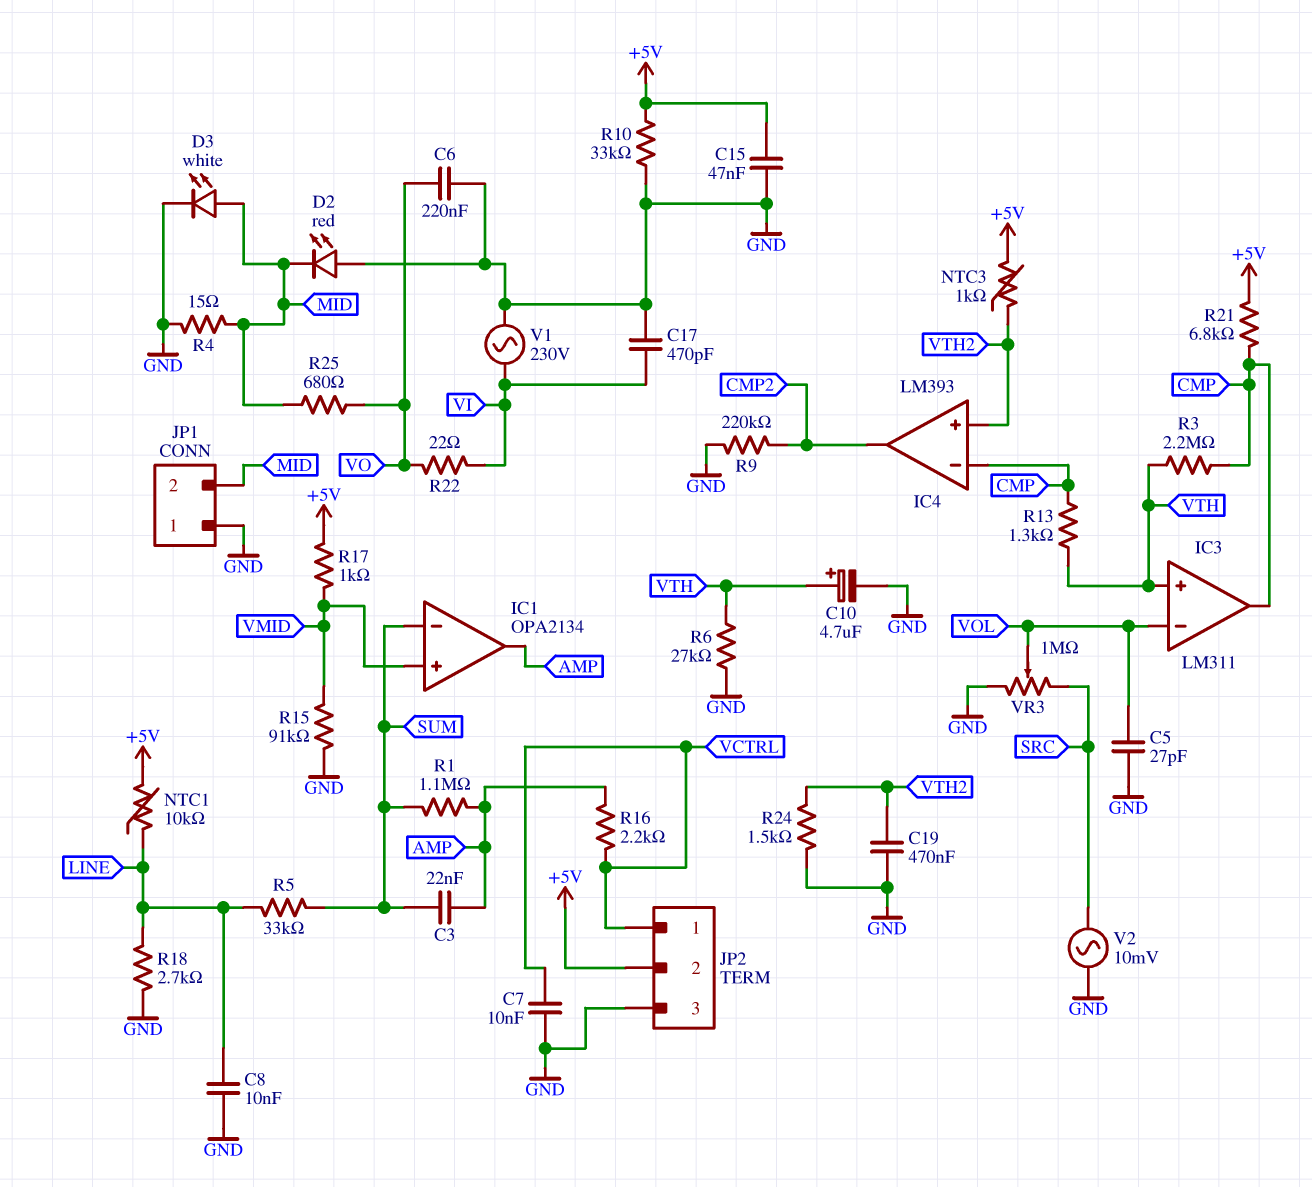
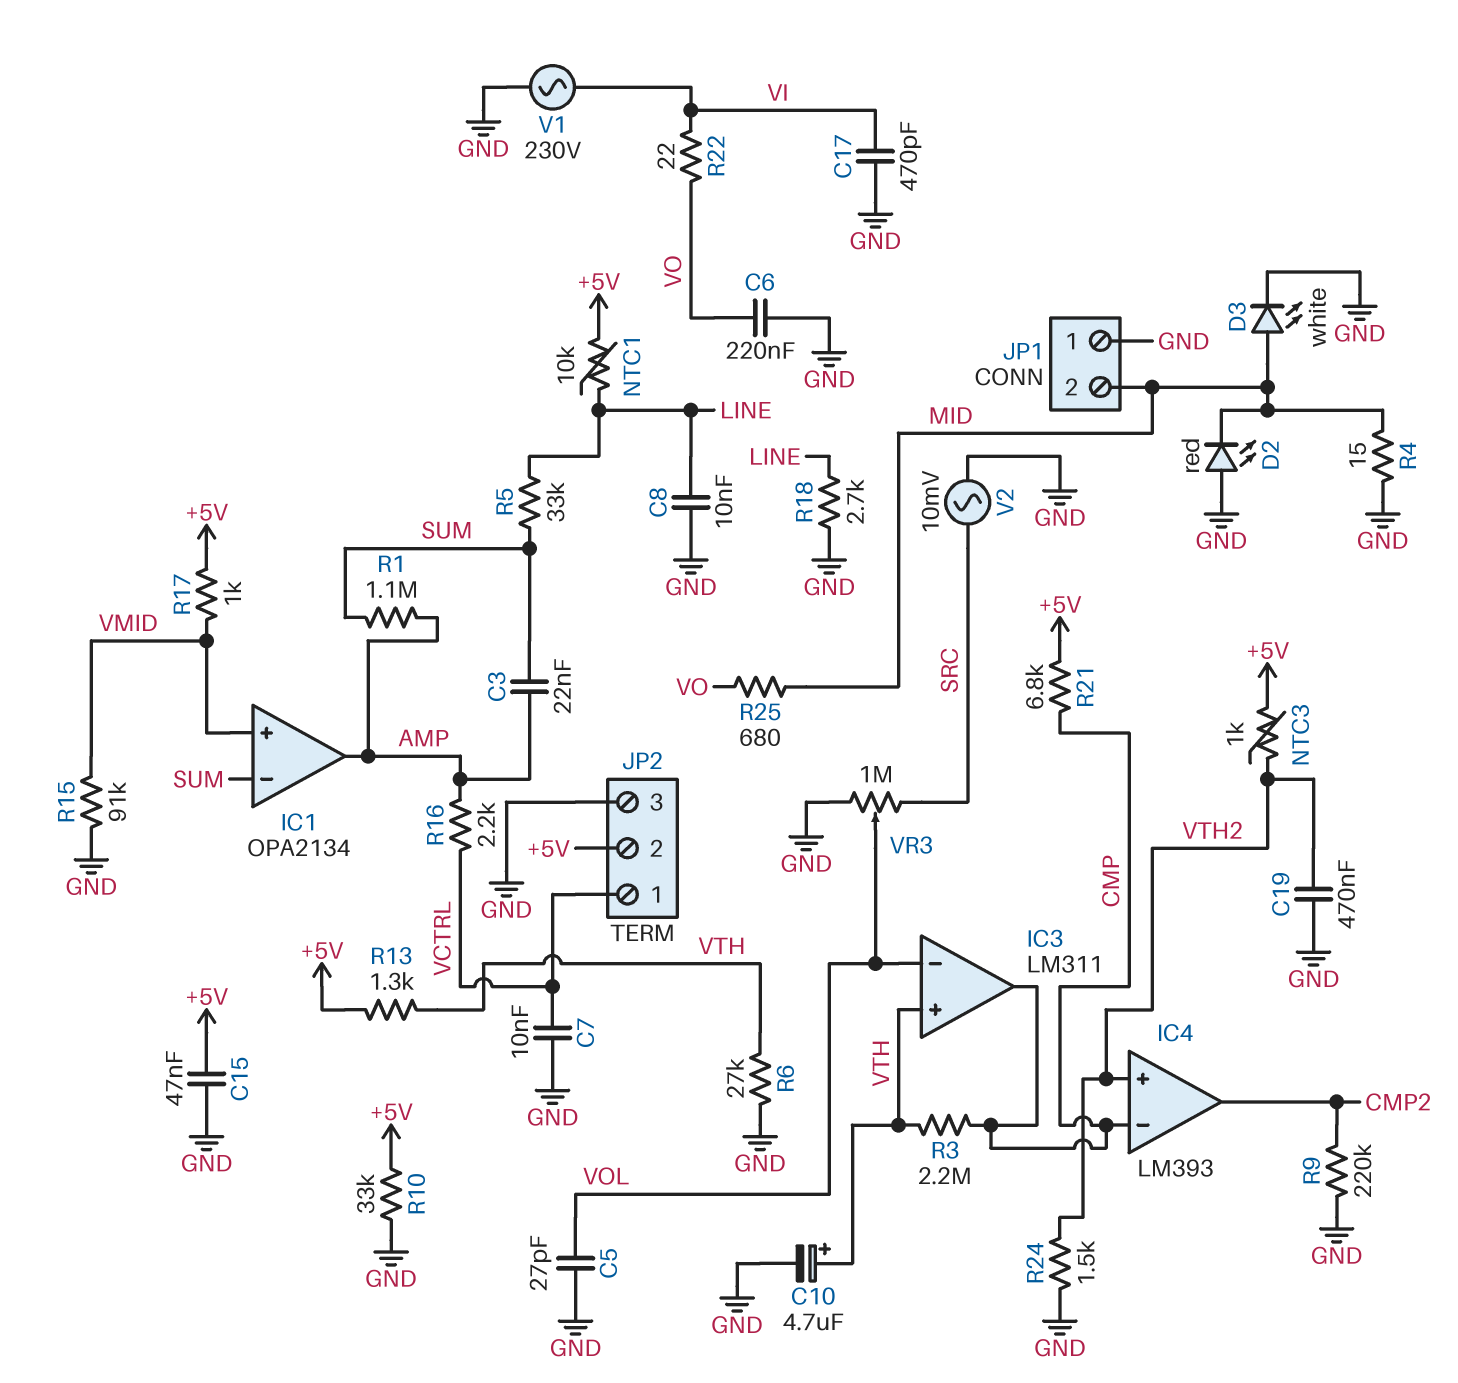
R13: 1.3k (CMP, VTH) -> 1.3k (+5V, VTH)

